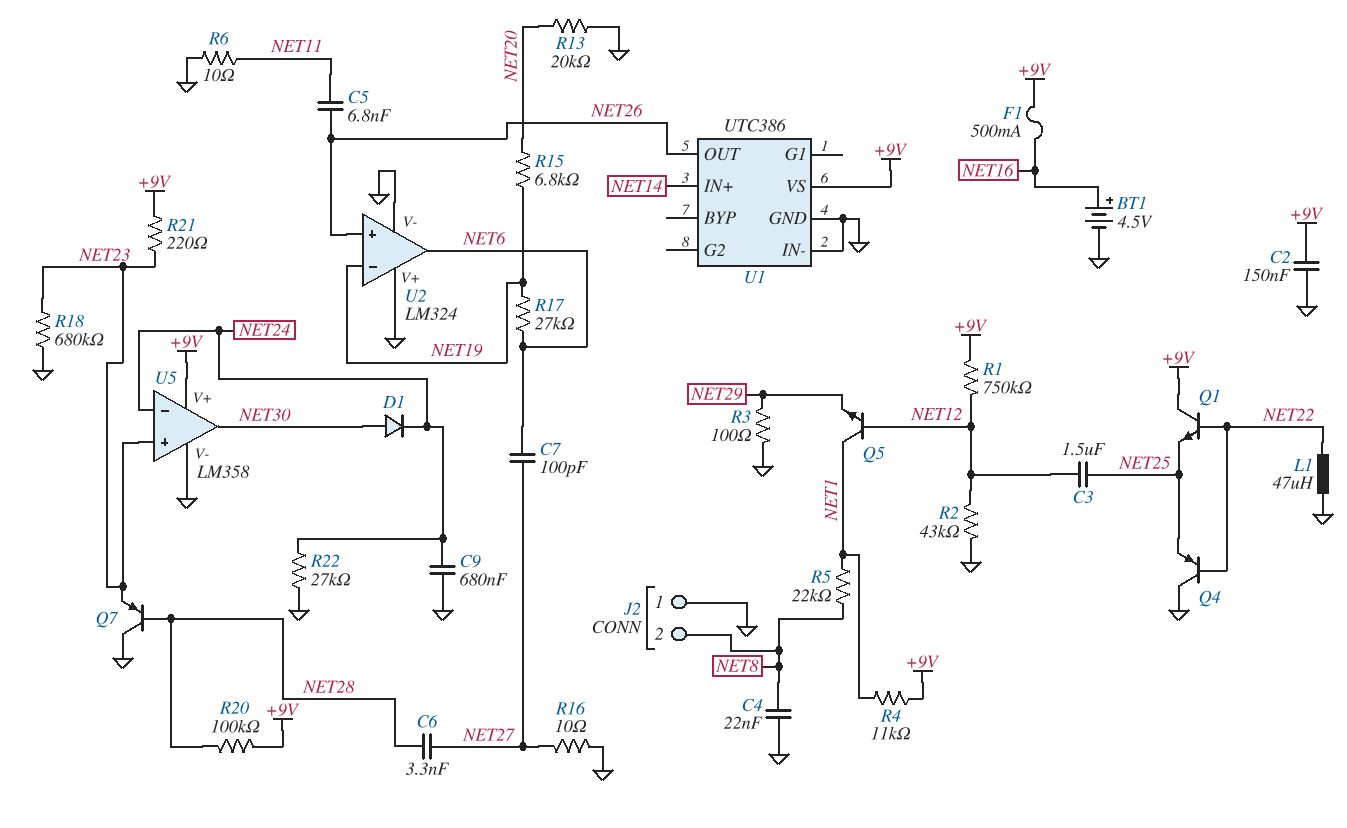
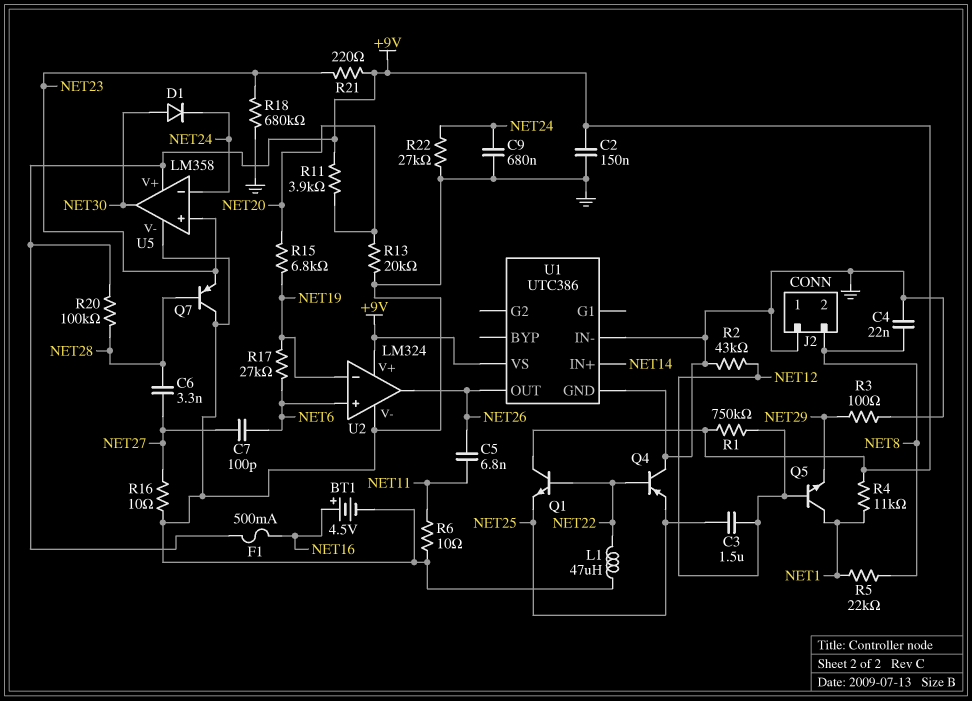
R11: none -> 3.9k (+9V, NET20)
U2 pin V+: GND -> +9V
U2 pin in+: NET26 -> NET6
U2 pin out: NET6 -> NET26

